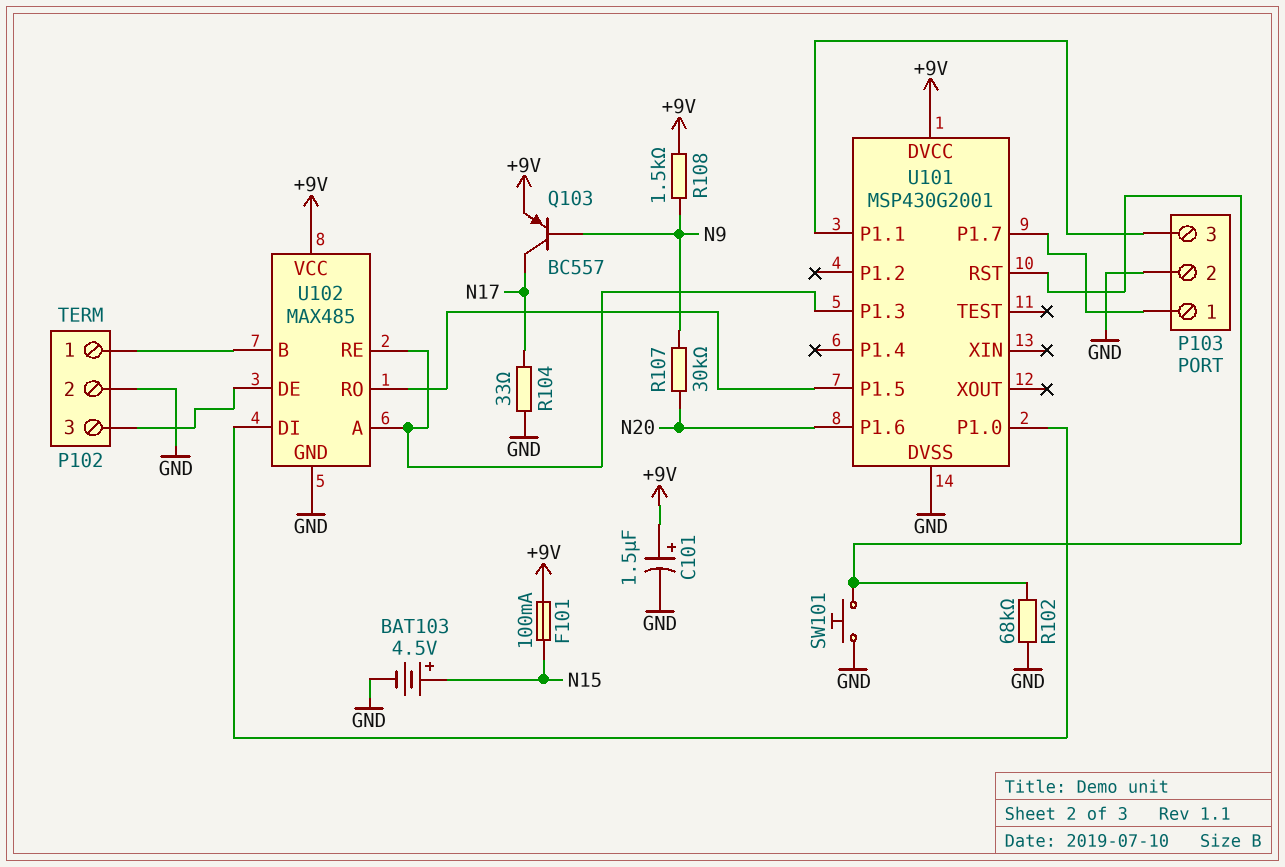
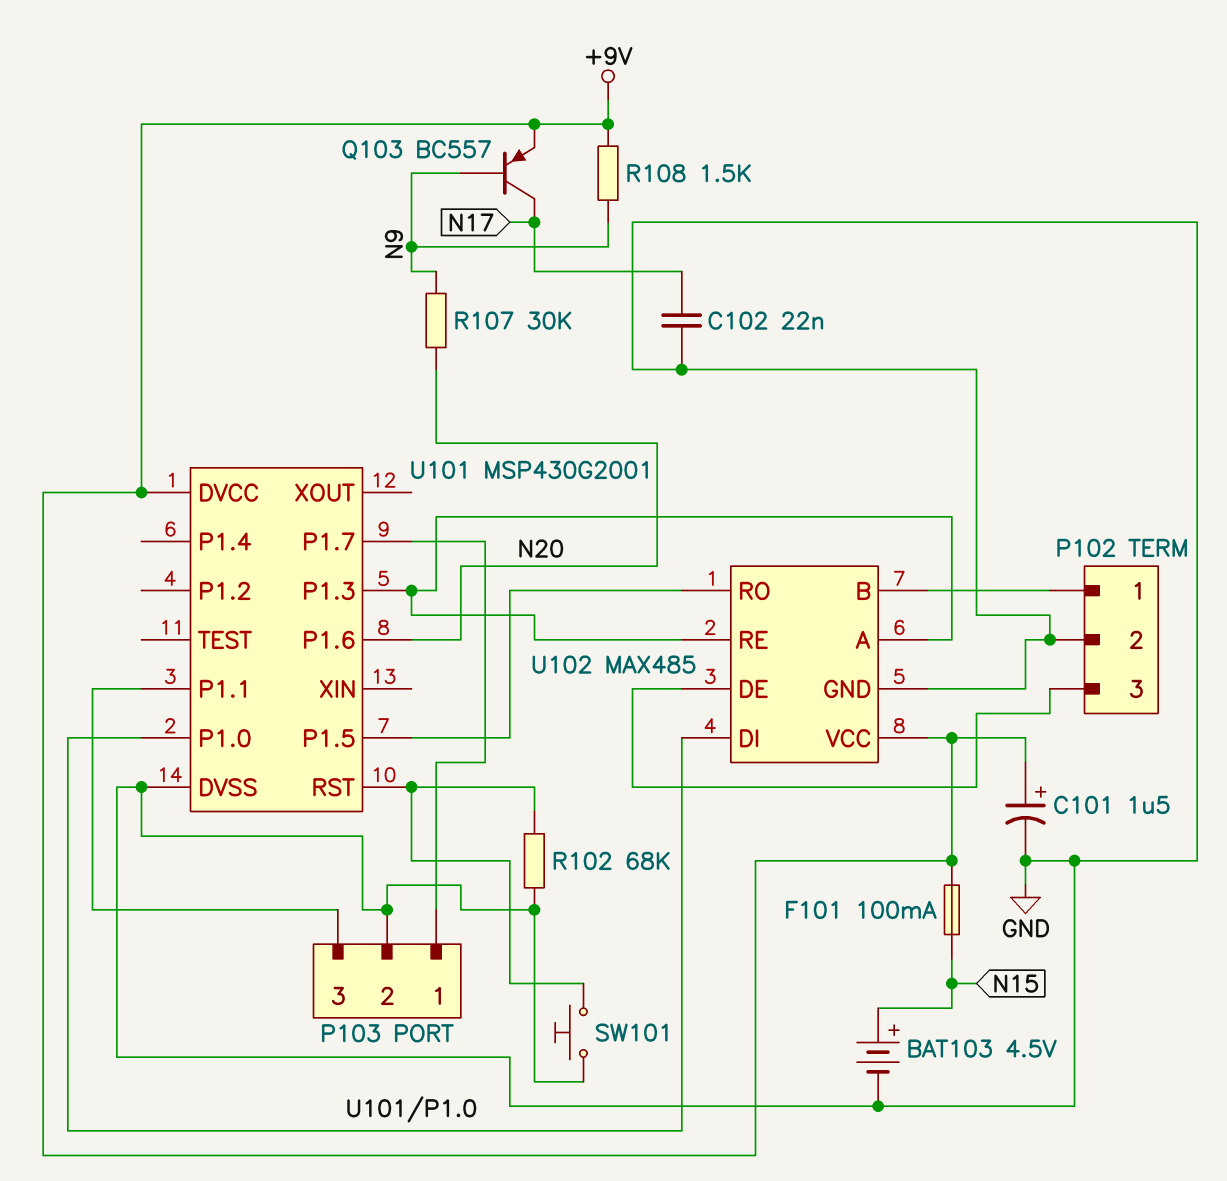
C102: none -> 22nF (GND, N17)
R104: 33 (GND, N17) -> none

